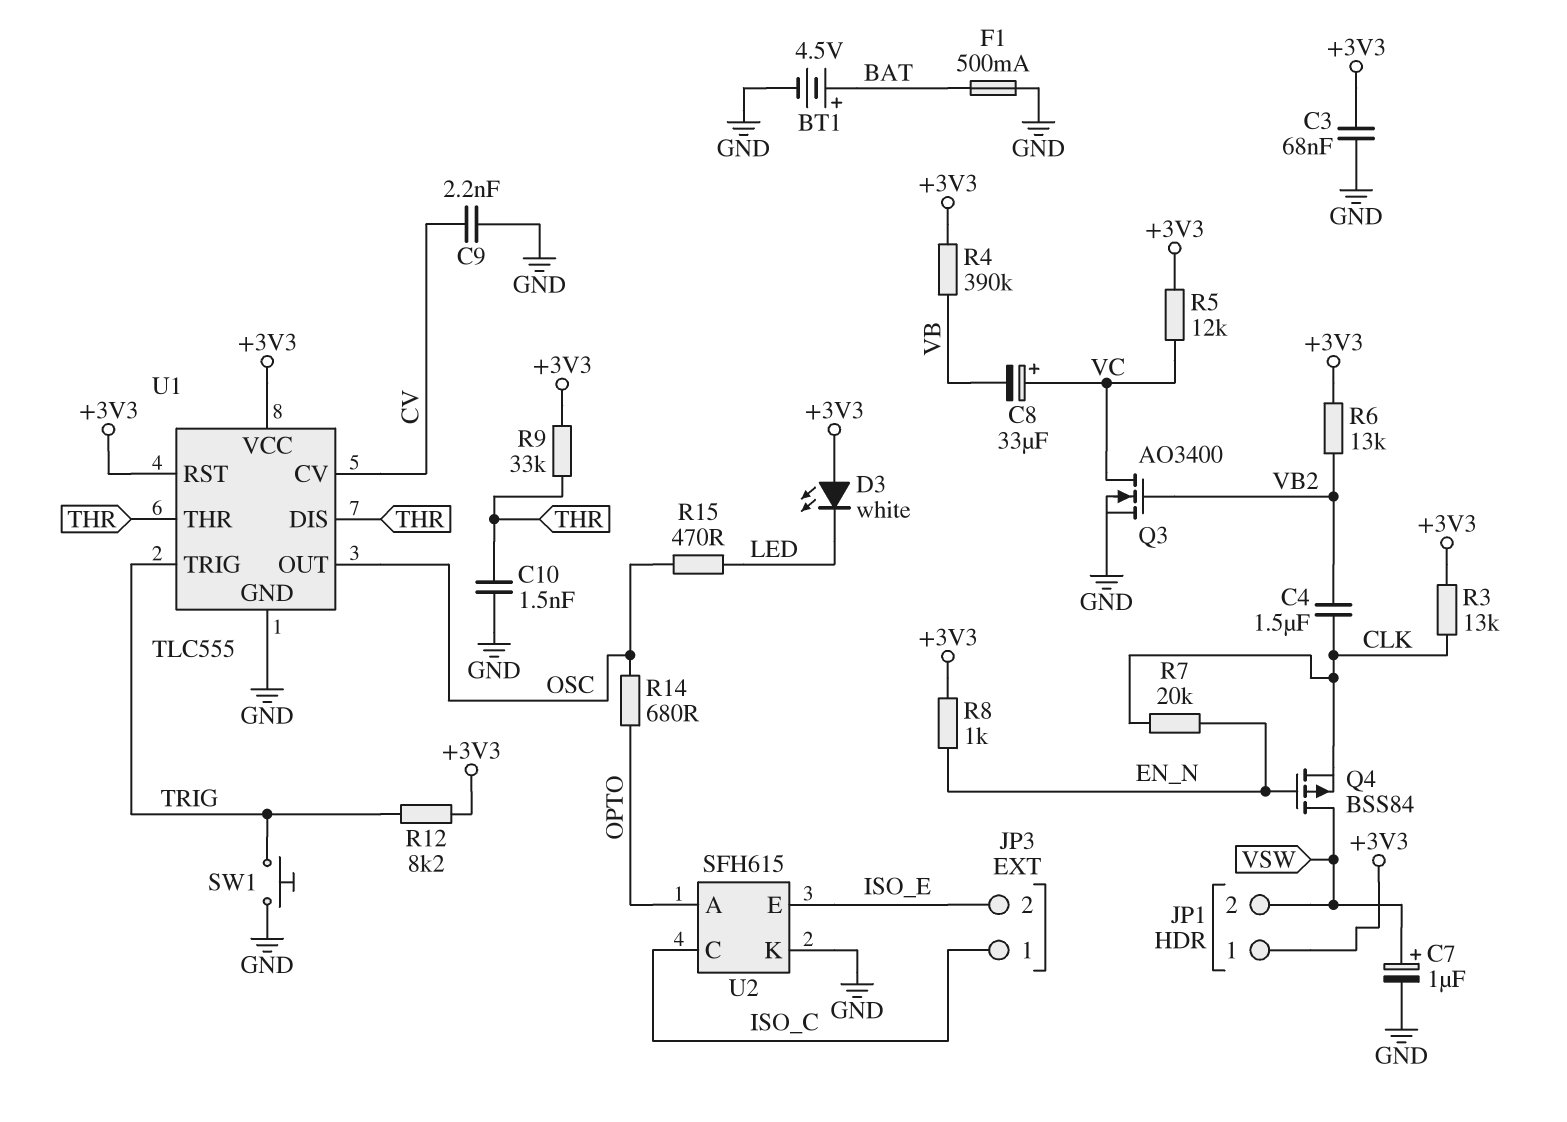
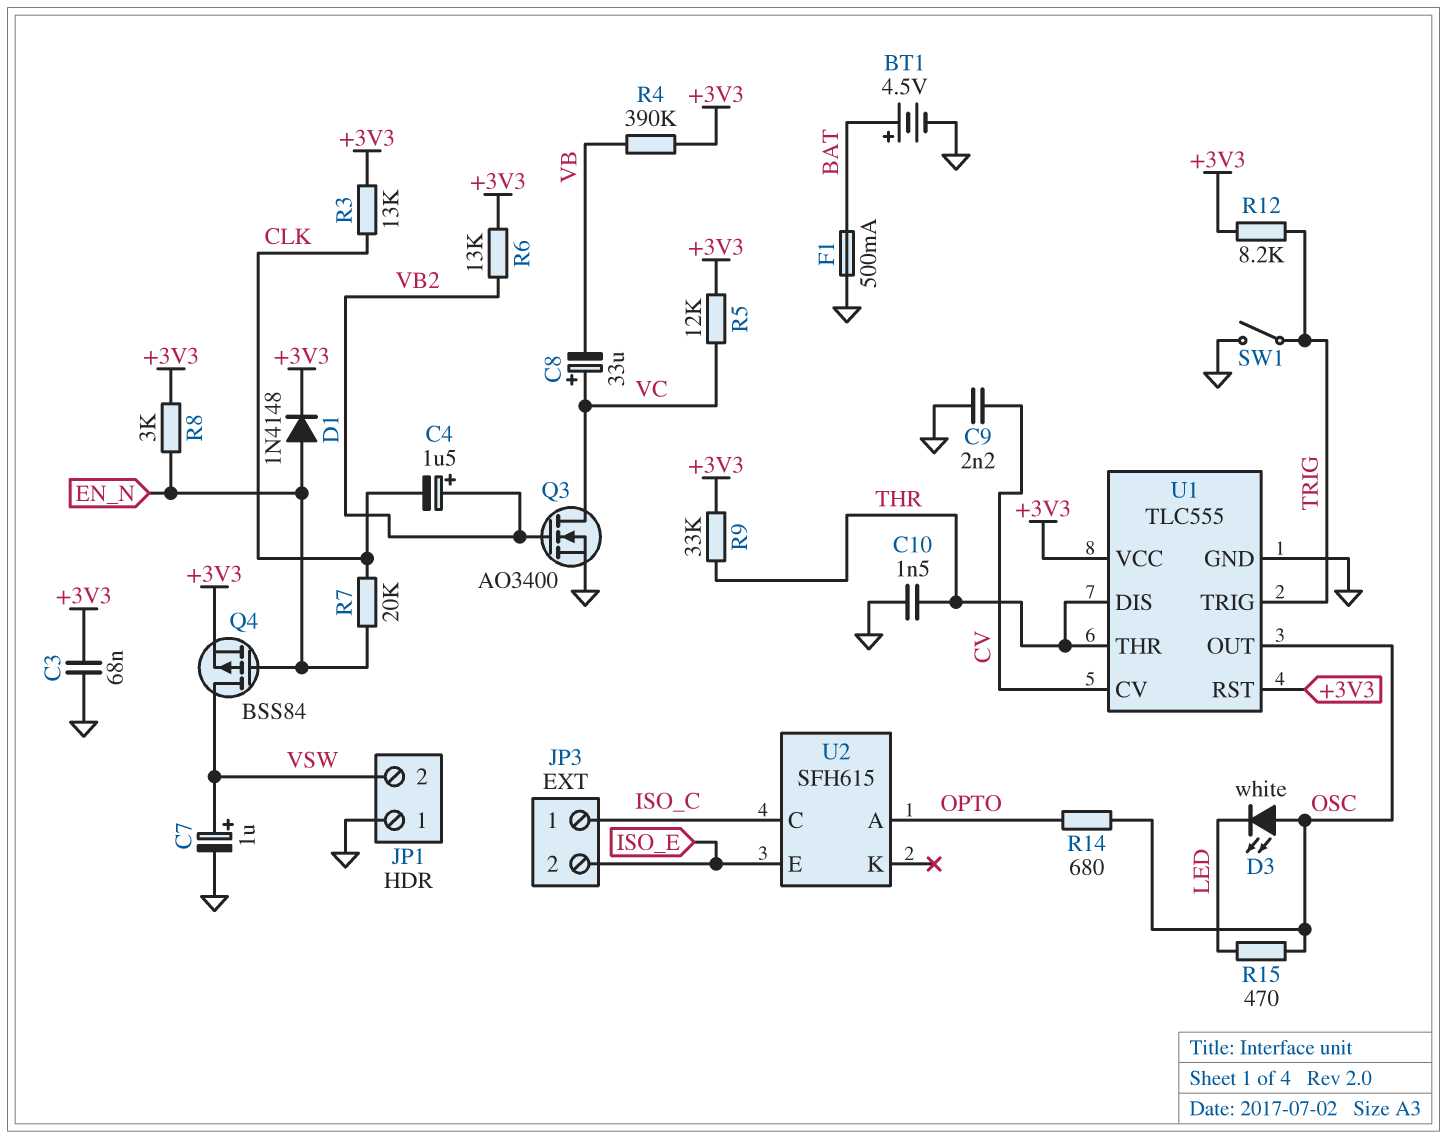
C4: 1.5uF (CLK, VB2) -> 1.5uF (plus VB2, minus CLK)
D1: none -> diode 1N4148 (A EN_N, K +3V3)
D3: LED white (A +3V3, K LED) -> LED white (A OSC, K LED)
JP1 pin 1: +3V3 -> GND
Q4: PMOS BSS84 (G EN_N, D VSW, S CLK) -> PMOS BSS84 (G EN_N, D VSW, S +3V3)
R8: 1k (+3V3, EN_N) -> 3k (+3V3, EN_N)
SW1: button (GND, TRIG) -> switch (GND, TRIG)
U2 pin K: GND -> none

